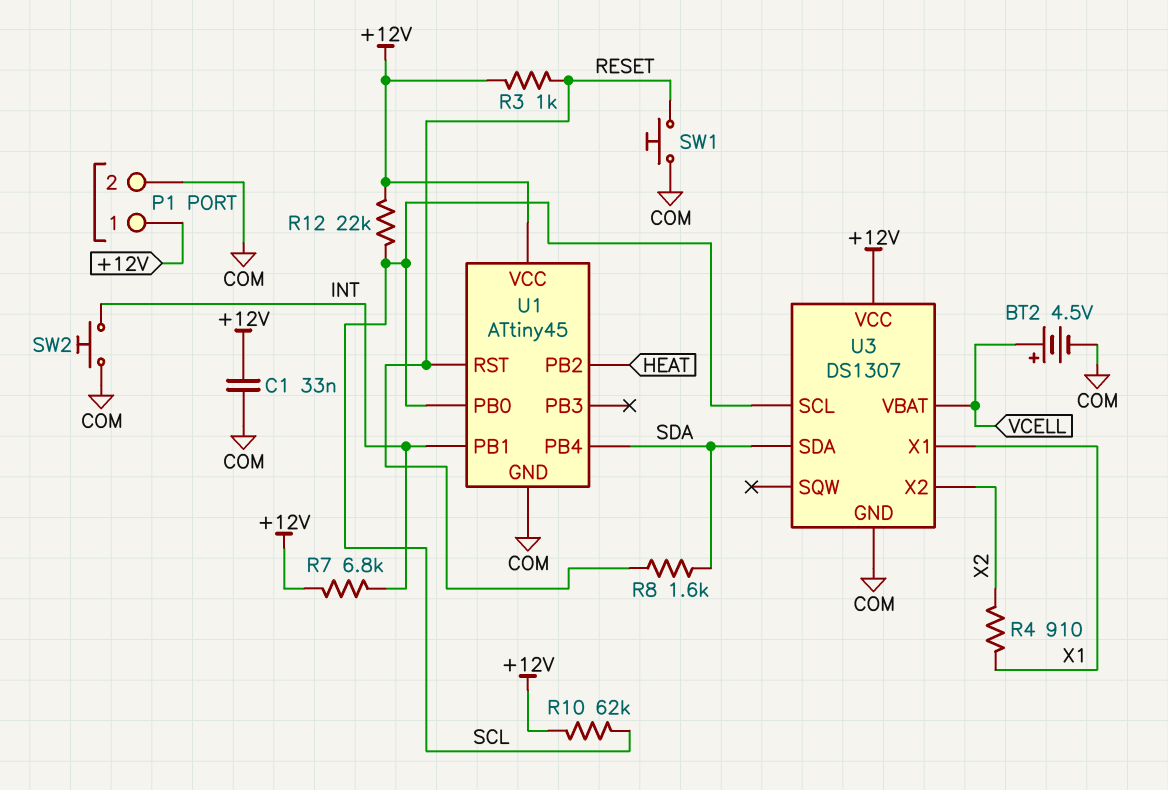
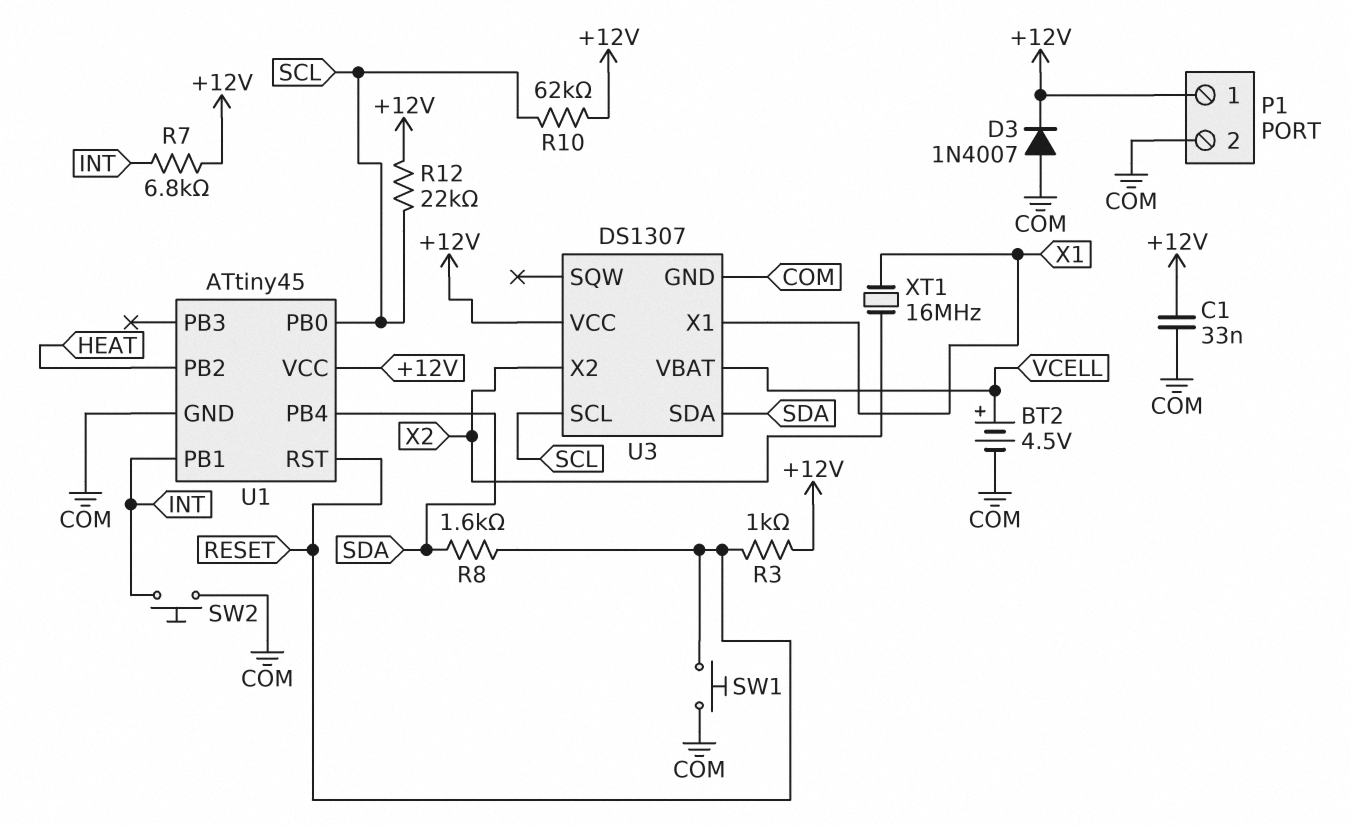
D3: none -> diode 1N4007 (A COM, K +12V)
R4: 910 (X1, X2) -> none
XT1: none -> 16MHz (X1, X2)

